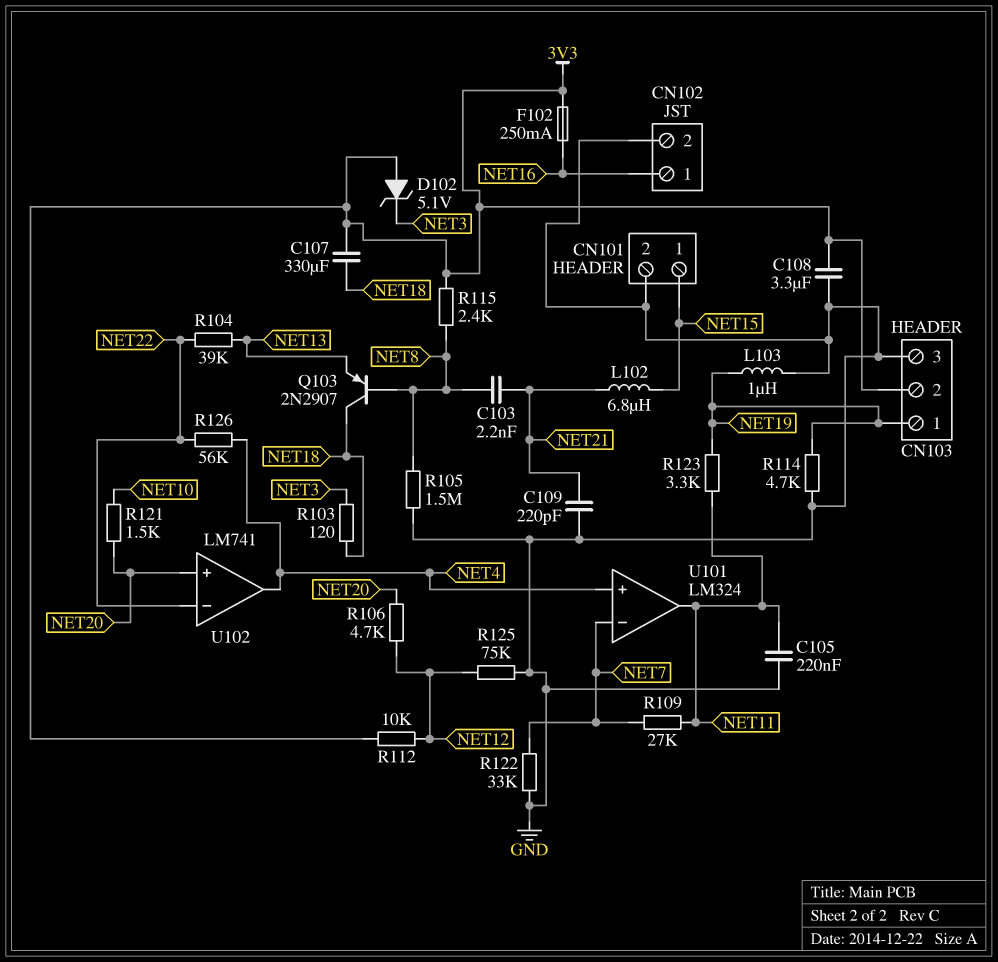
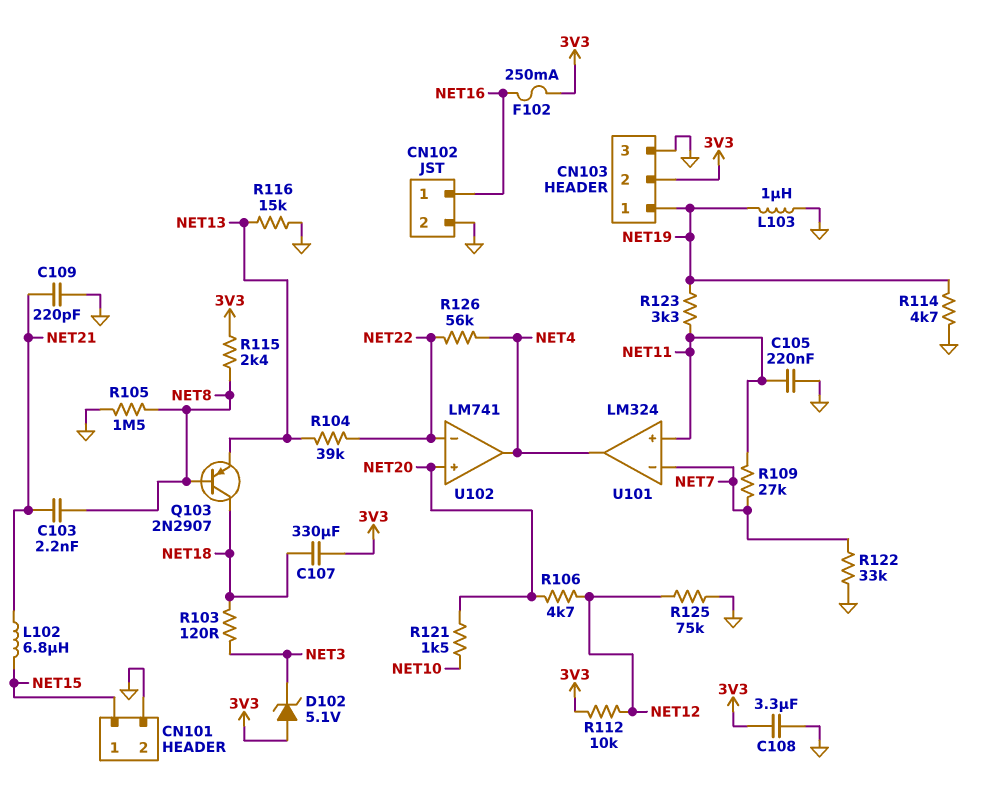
R116: none -> 15k (GND, NET13)
U101 pin in+: NET4 -> NET11
U101 pin out: NET11 -> NET4

